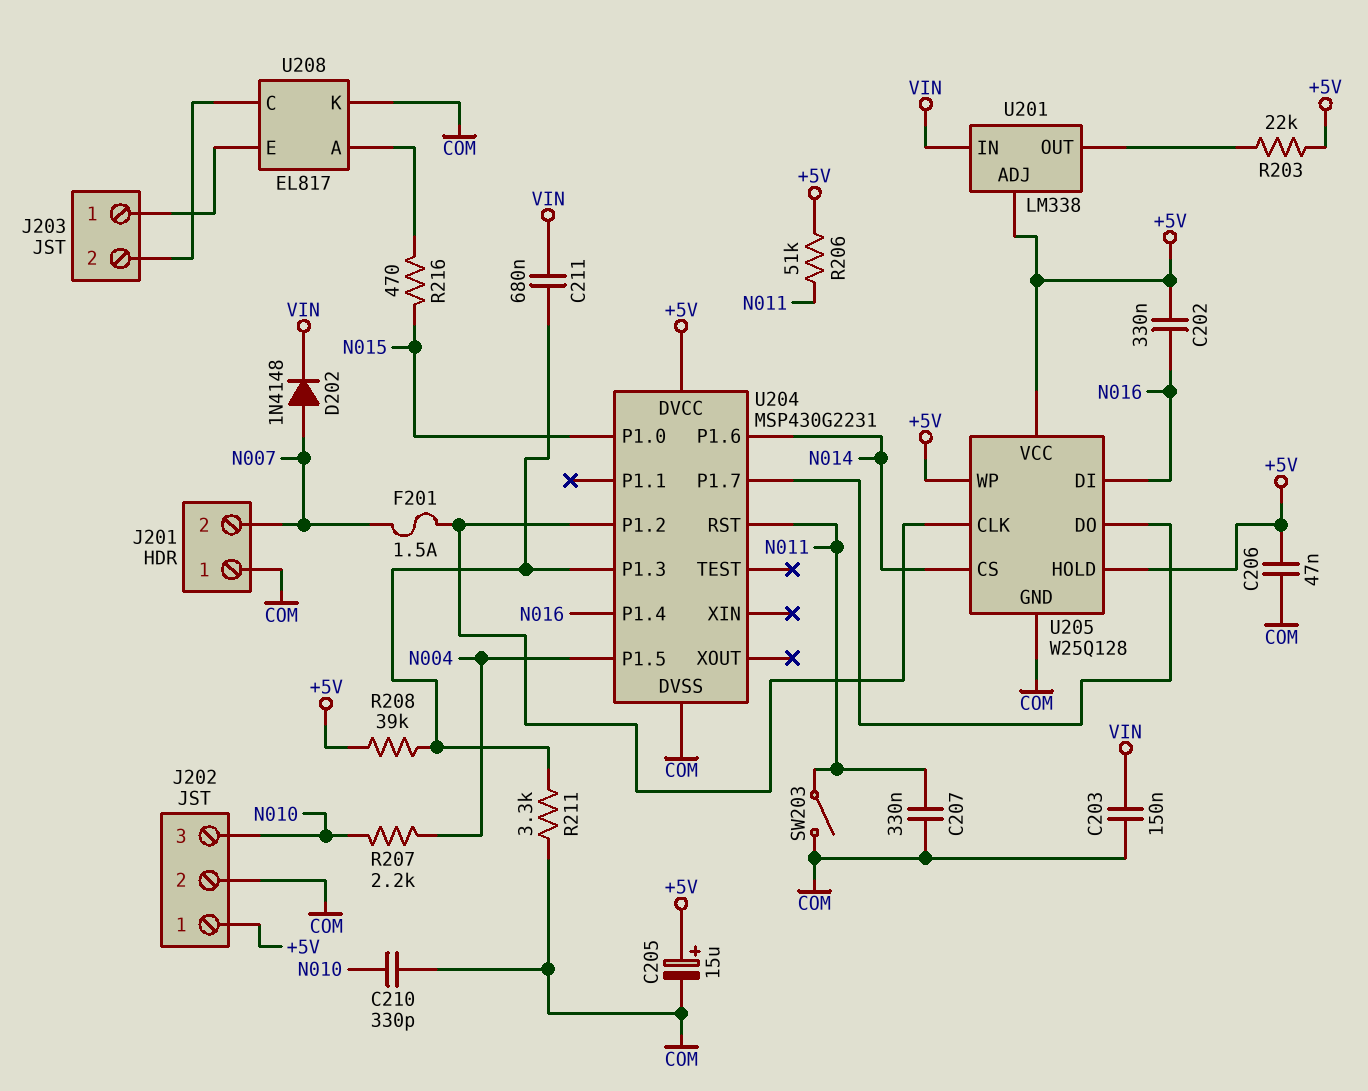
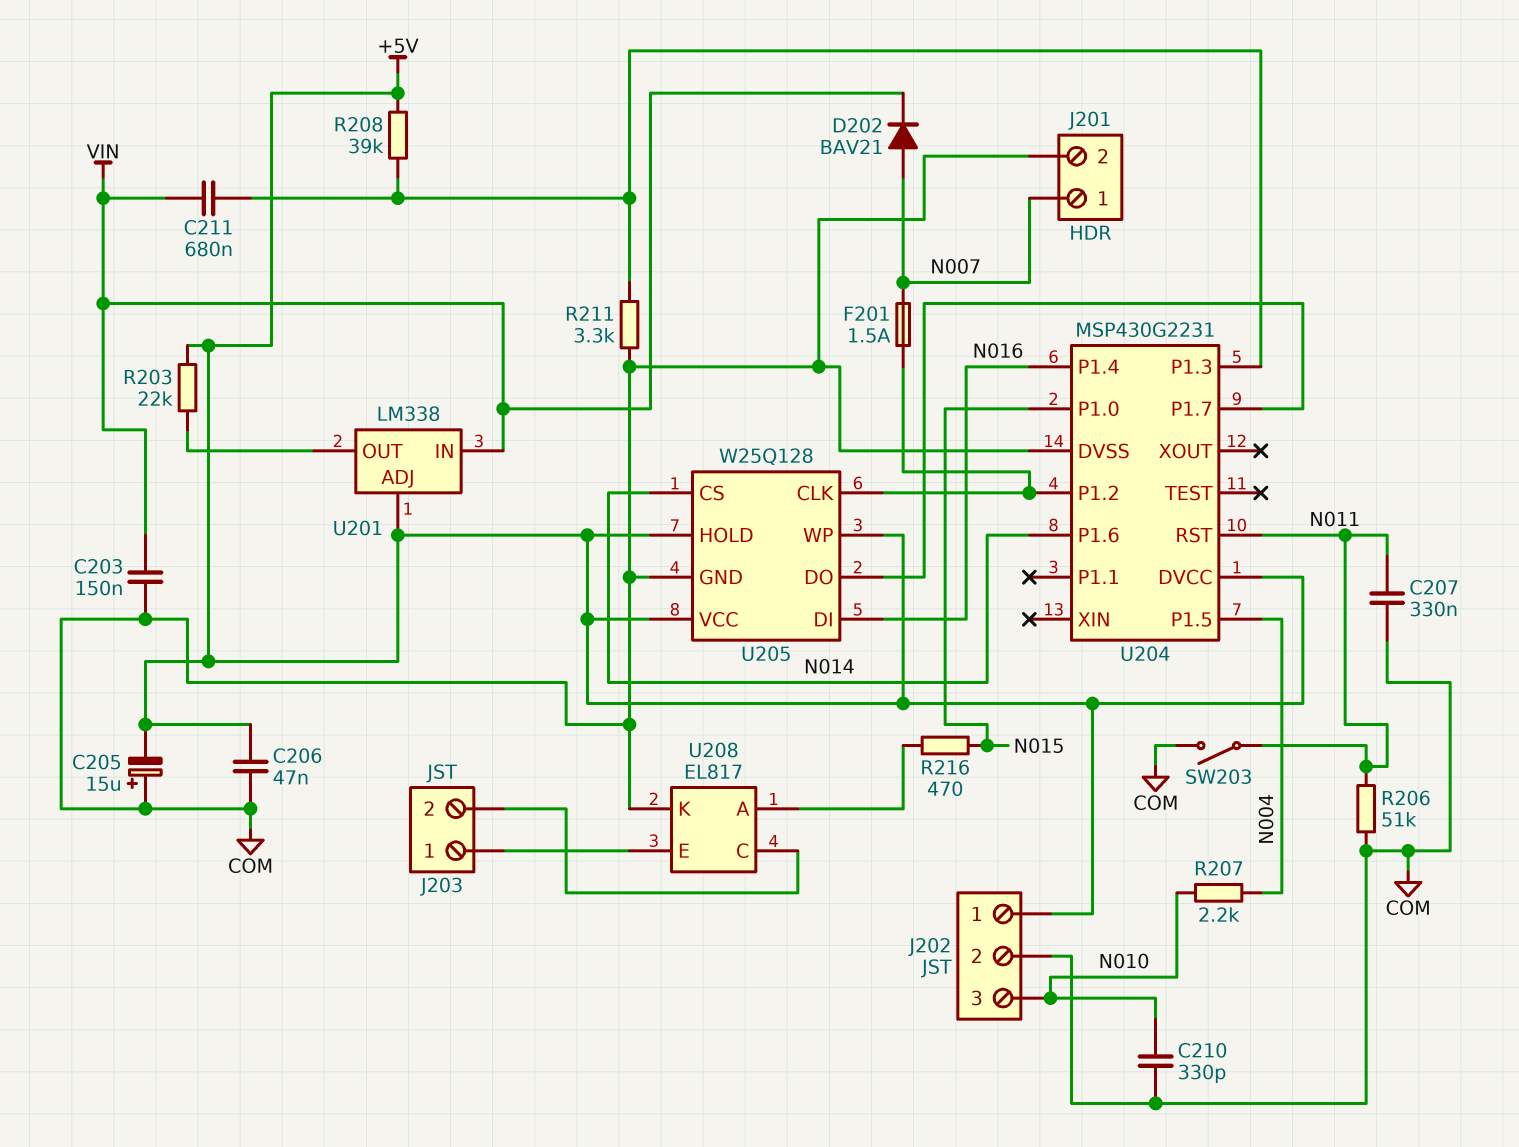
C202: 330nF (+5V, N016) -> none
C205: 15uF (plus +5V, minus COM) -> 15uF (plus COM, minus +5V)
D202: diode 1N4148 (A N007, K VIN) -> diode BAV21 (A N007, K VIN)
J201 pin 1: COM -> N007
J201 pin 2: N007 -> COM
R206: 51k (+5V, N011) -> 51k (COM, N011)

